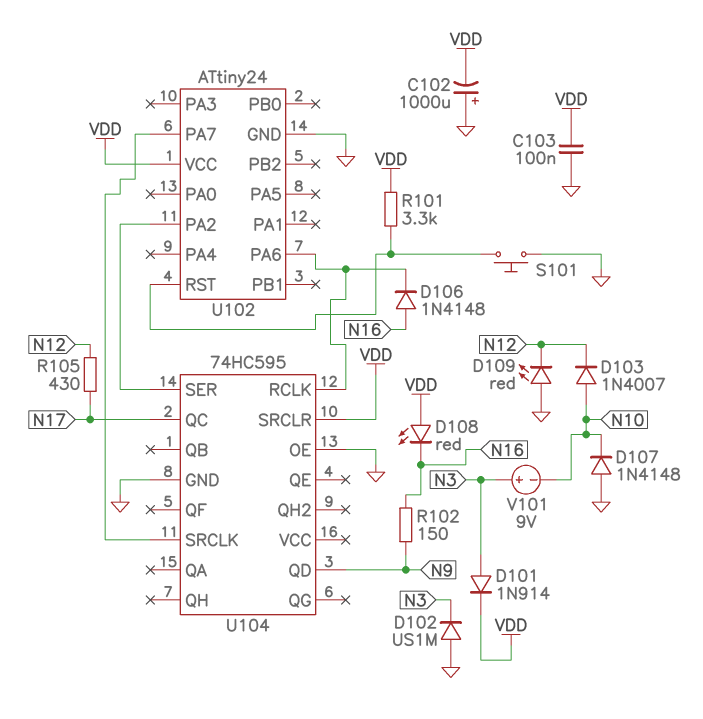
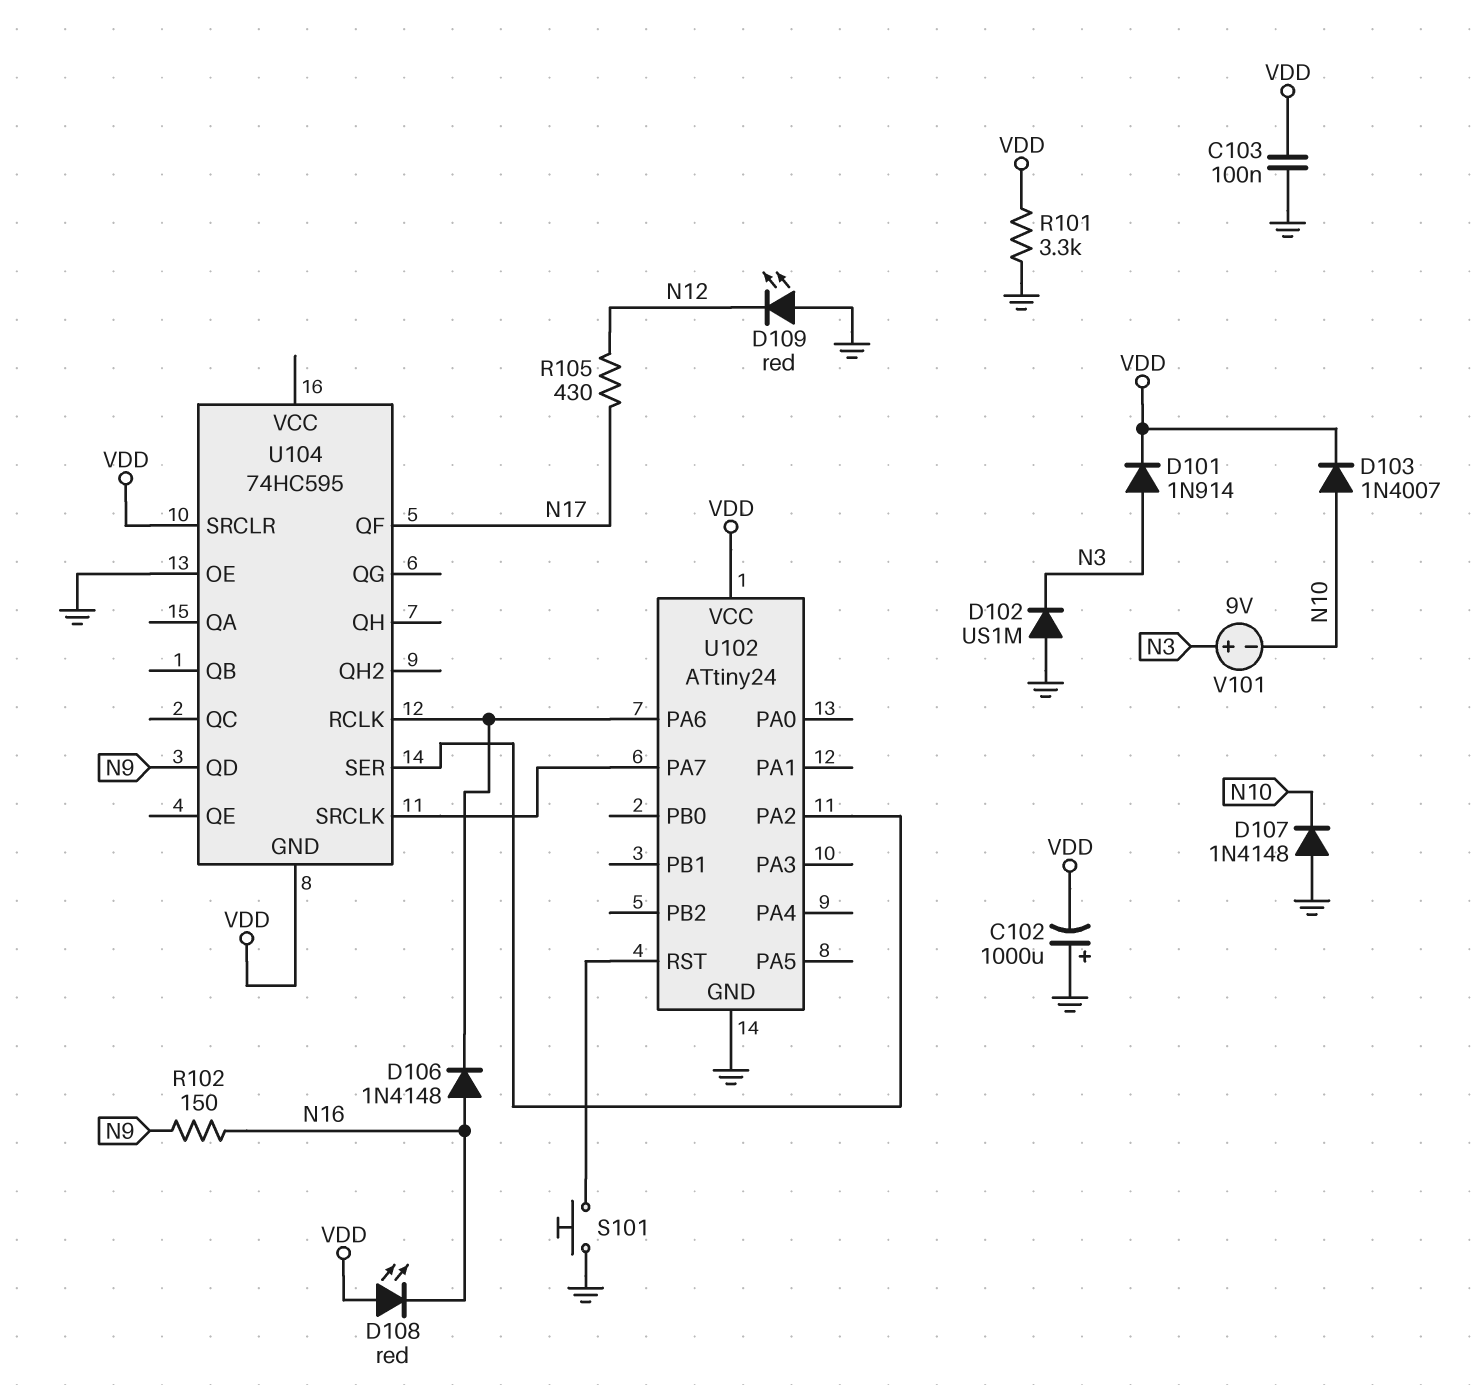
D103: diode 1N4007 (A N10, K N12) -> diode 1N4007 (A N10, K VDD)
R101: 3.3k (U102/RST, VDD) -> 3.3k (GND, VDD)
U104 pin GND: GND -> VDD
U104 pin QC: N17 -> none
U104 pin QF: none -> N17

